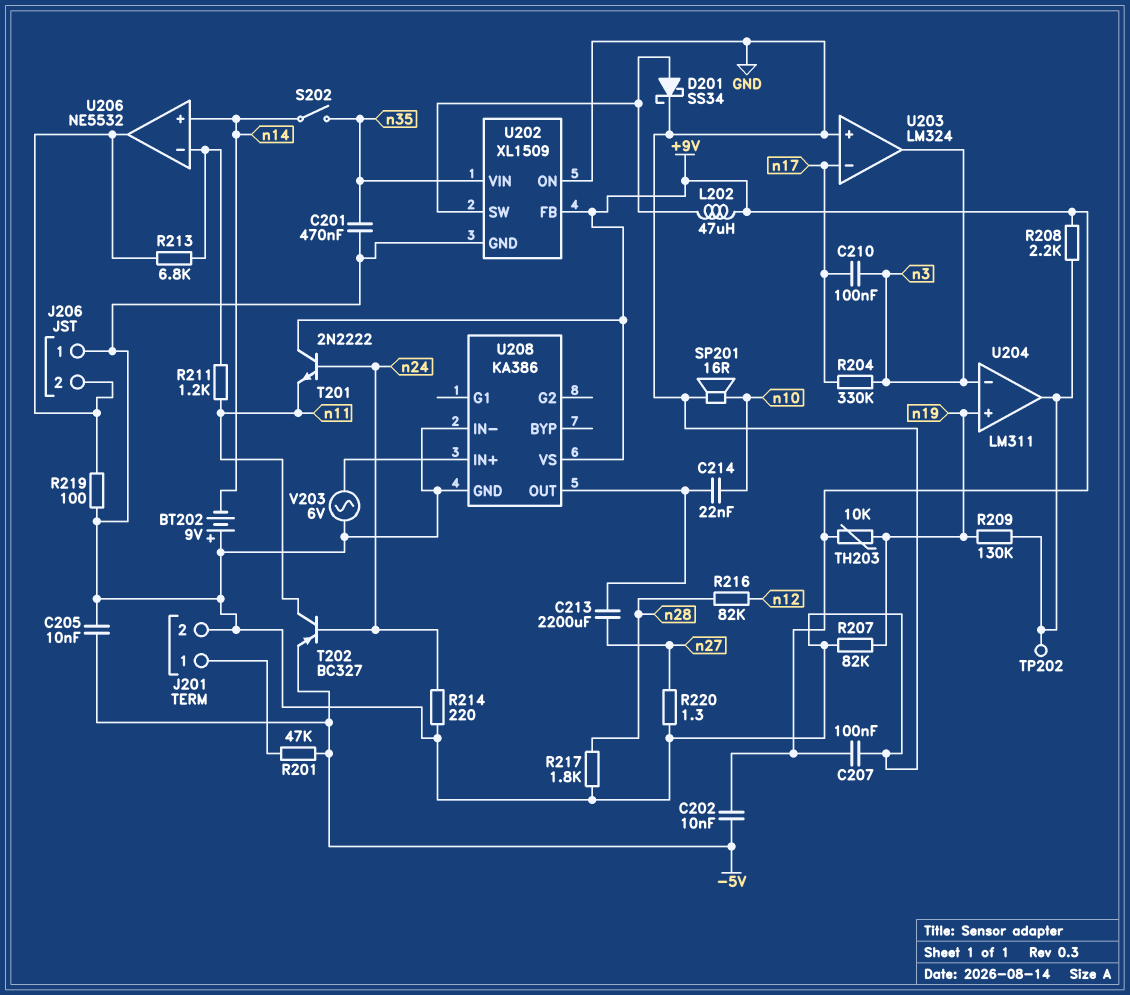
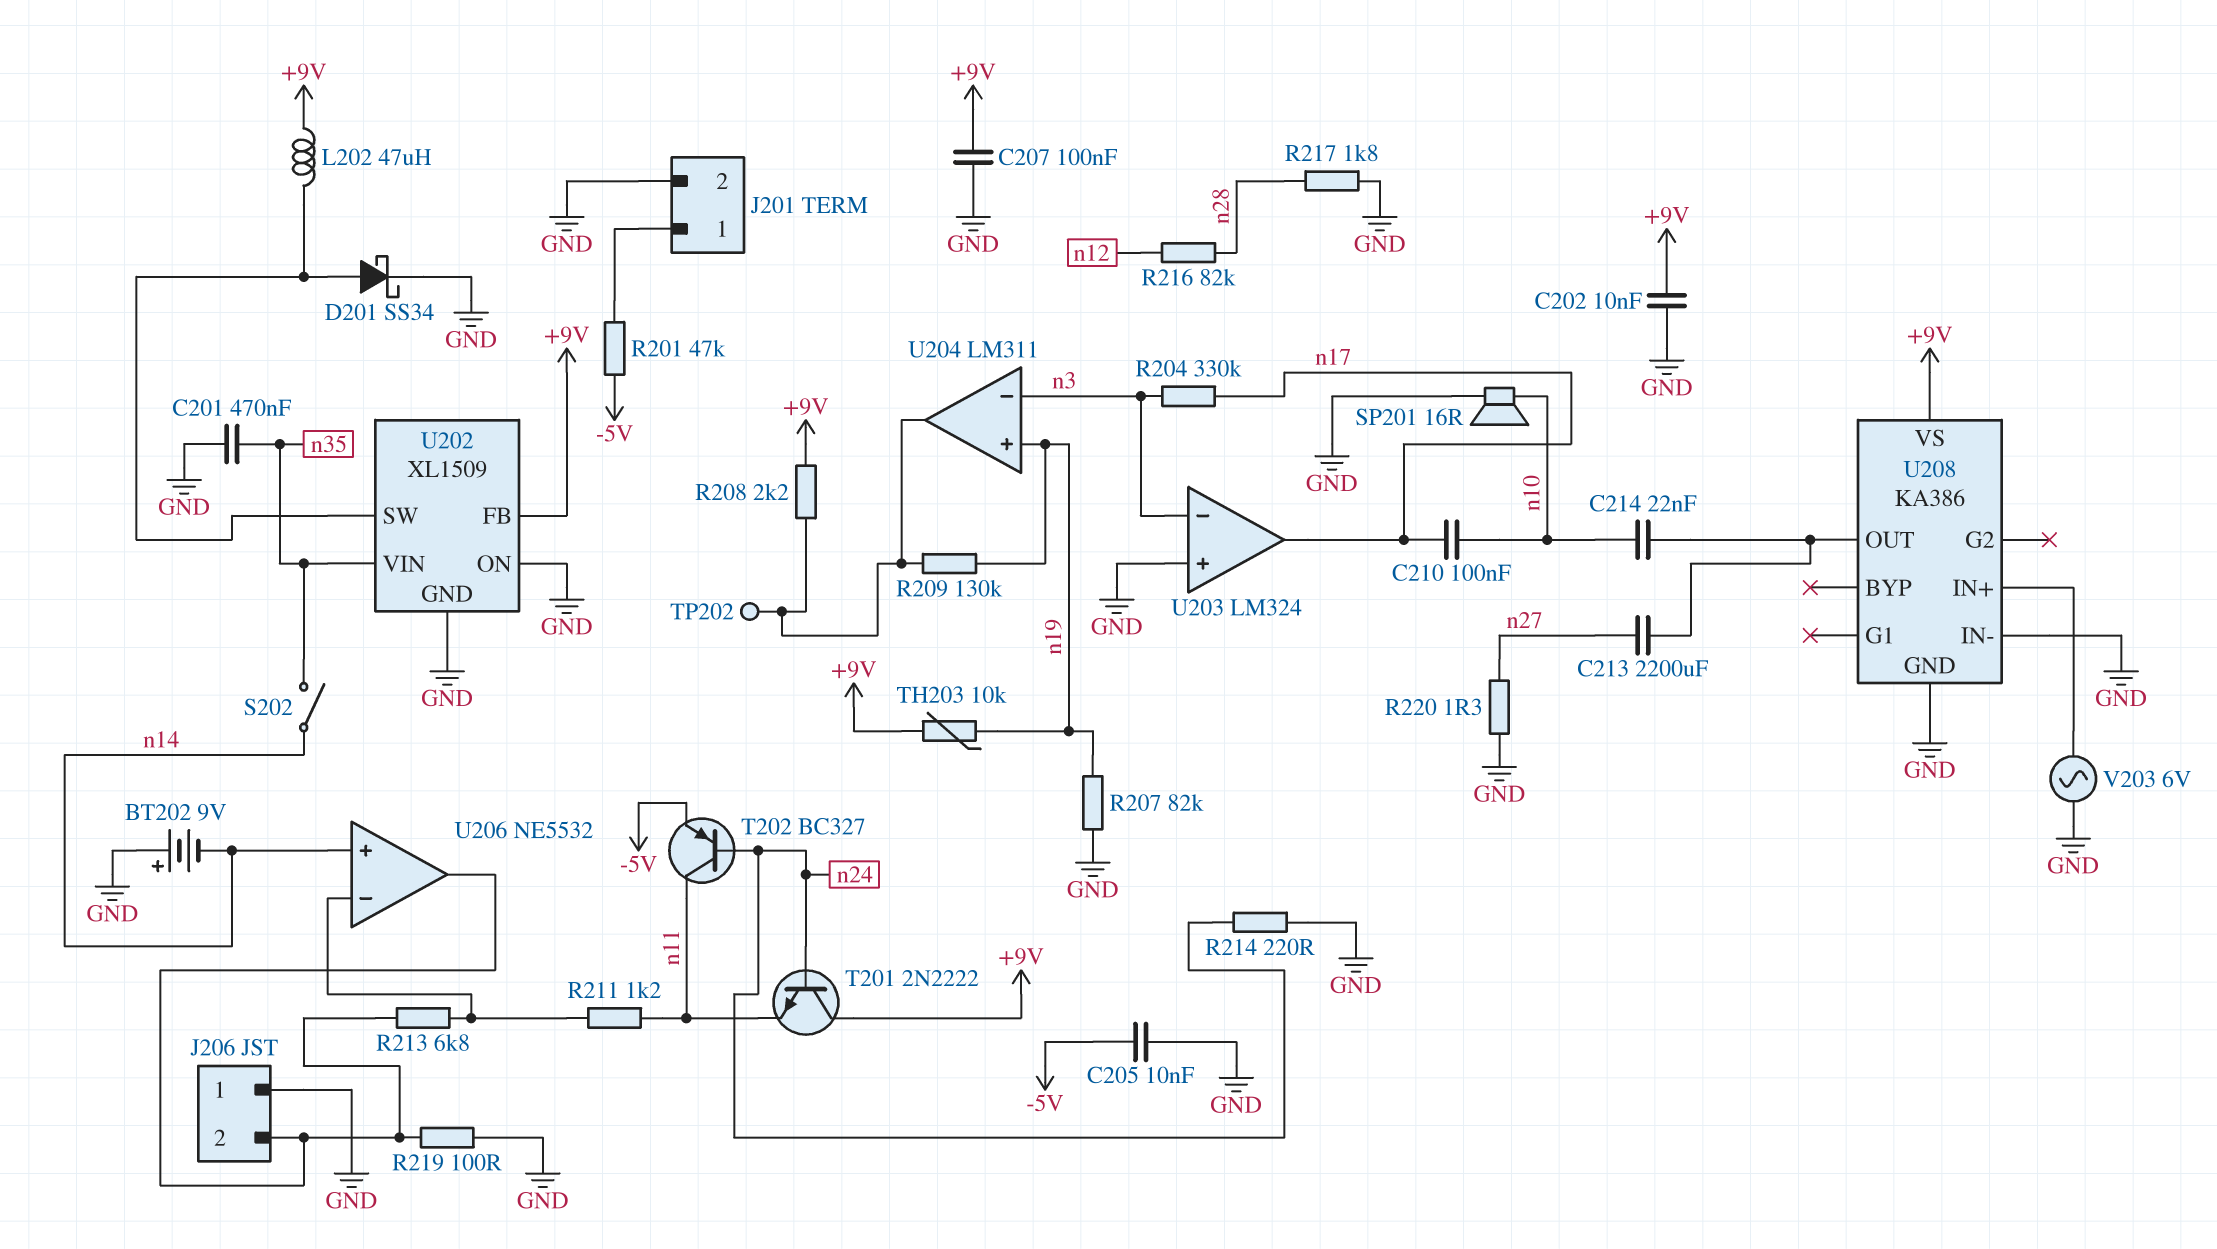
C202: 10nF (+9V, -5V) -> 10nF (+9V, GND)
C210: 100nF (n3, n17) -> 100nF (n10, n17)
U203 pin in-: n17 -> n3
U203 pin out: n3 -> n17

